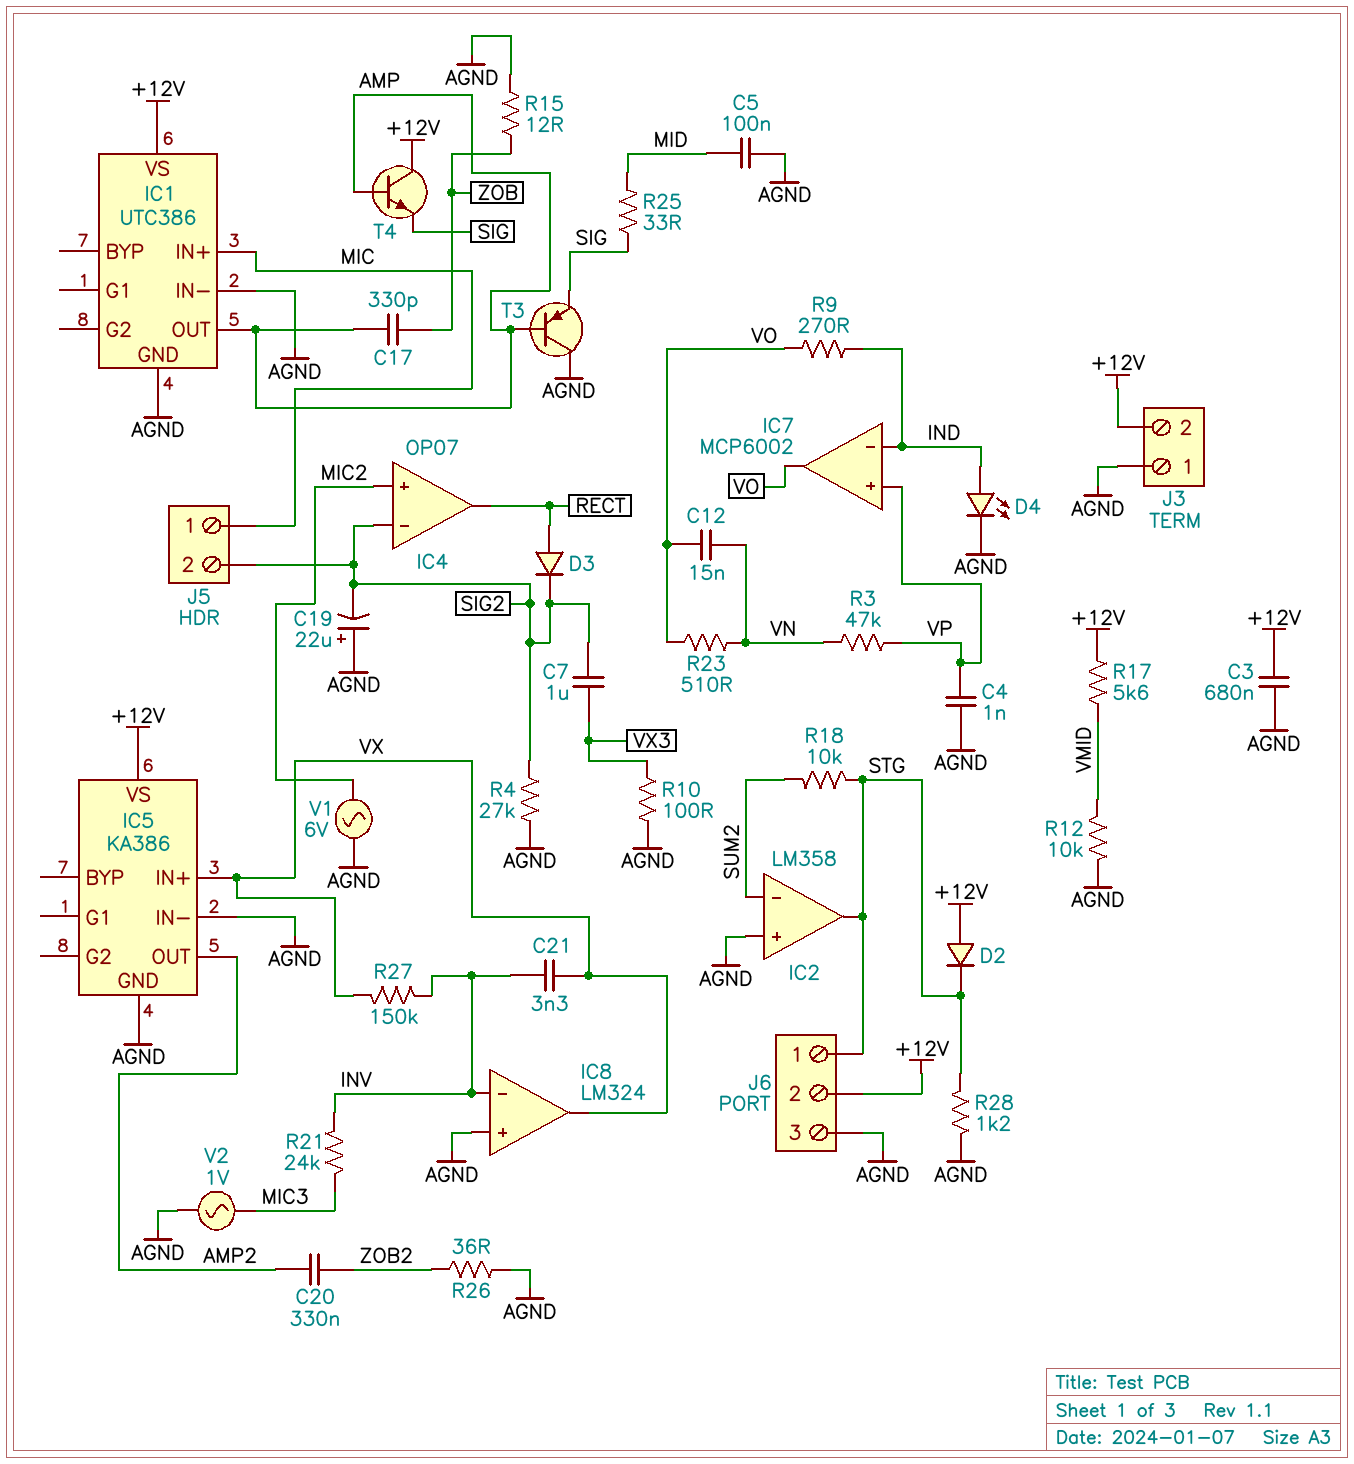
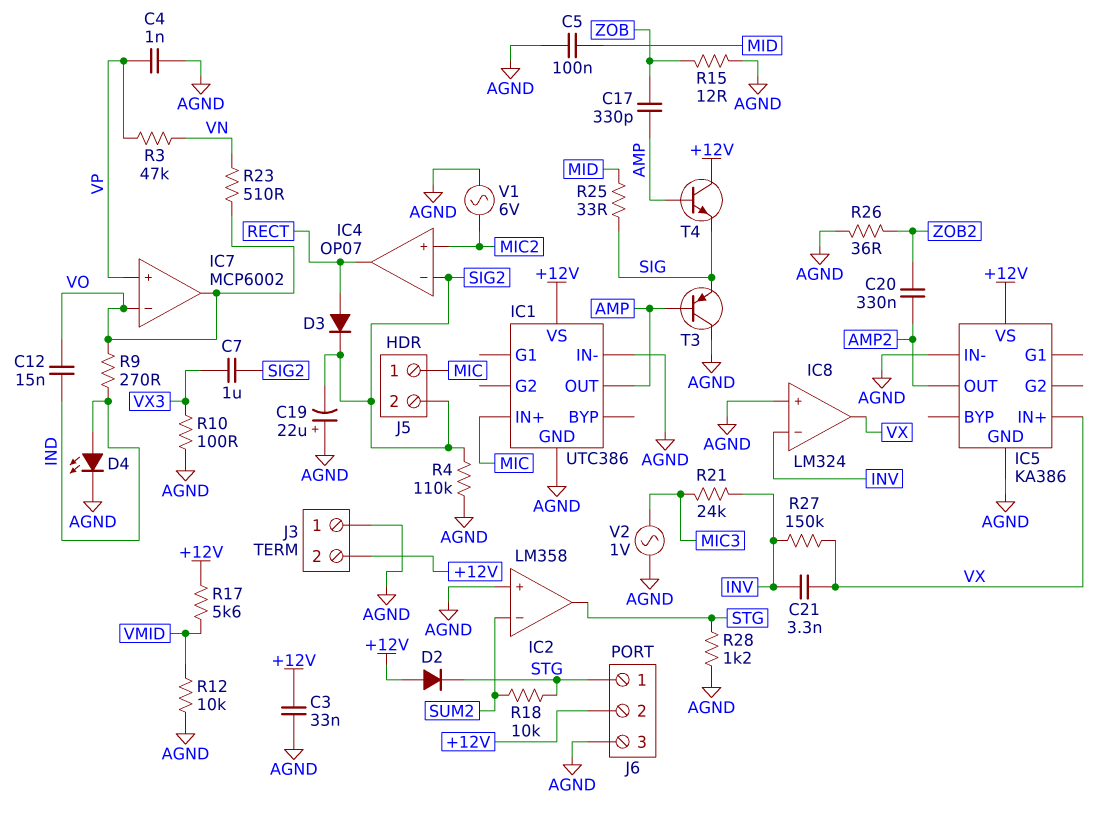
C3: 680nF (+12V, AGND) -> 33nF (+12V, AGND)
C12: 15nF (VN, VO) -> 15nF (IND, VO)
IC7 pin in-: IND -> VO
R4: 27k (AGND, SIG2) -> 110k (AGND, SIG2)

